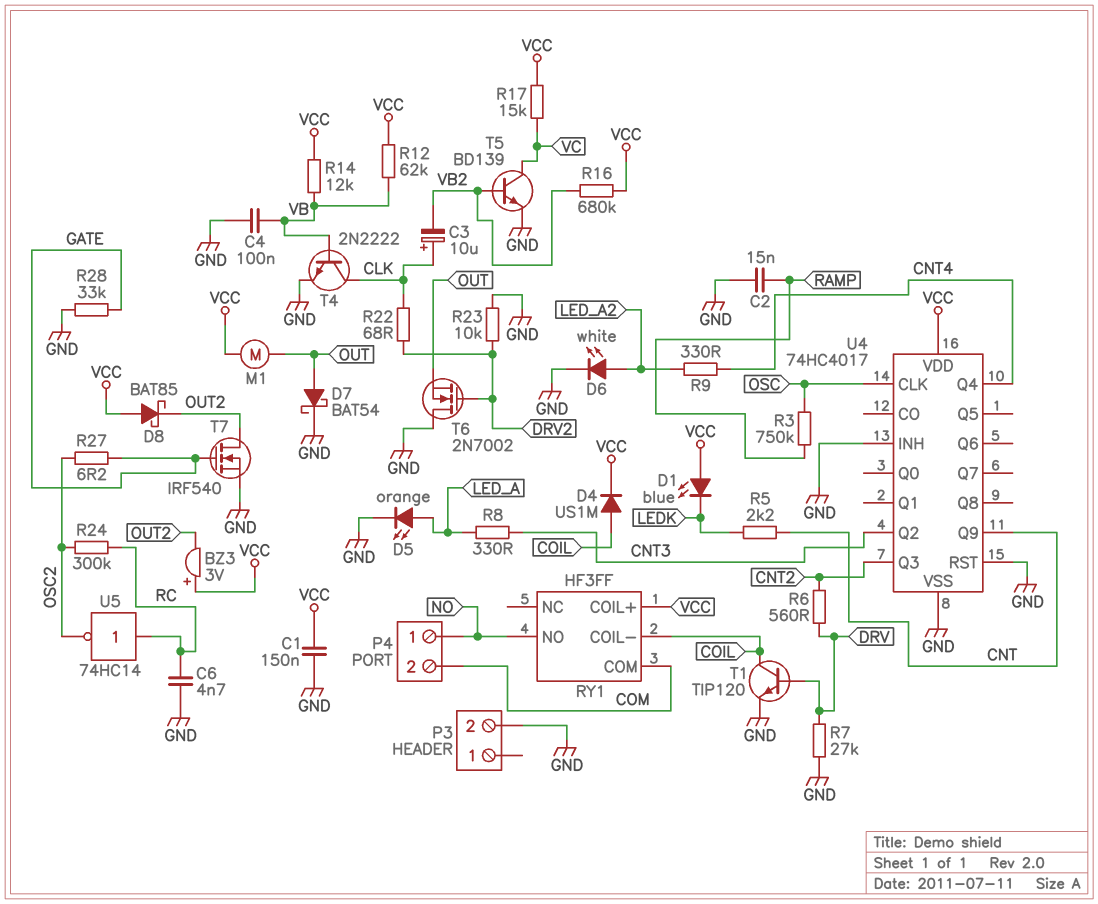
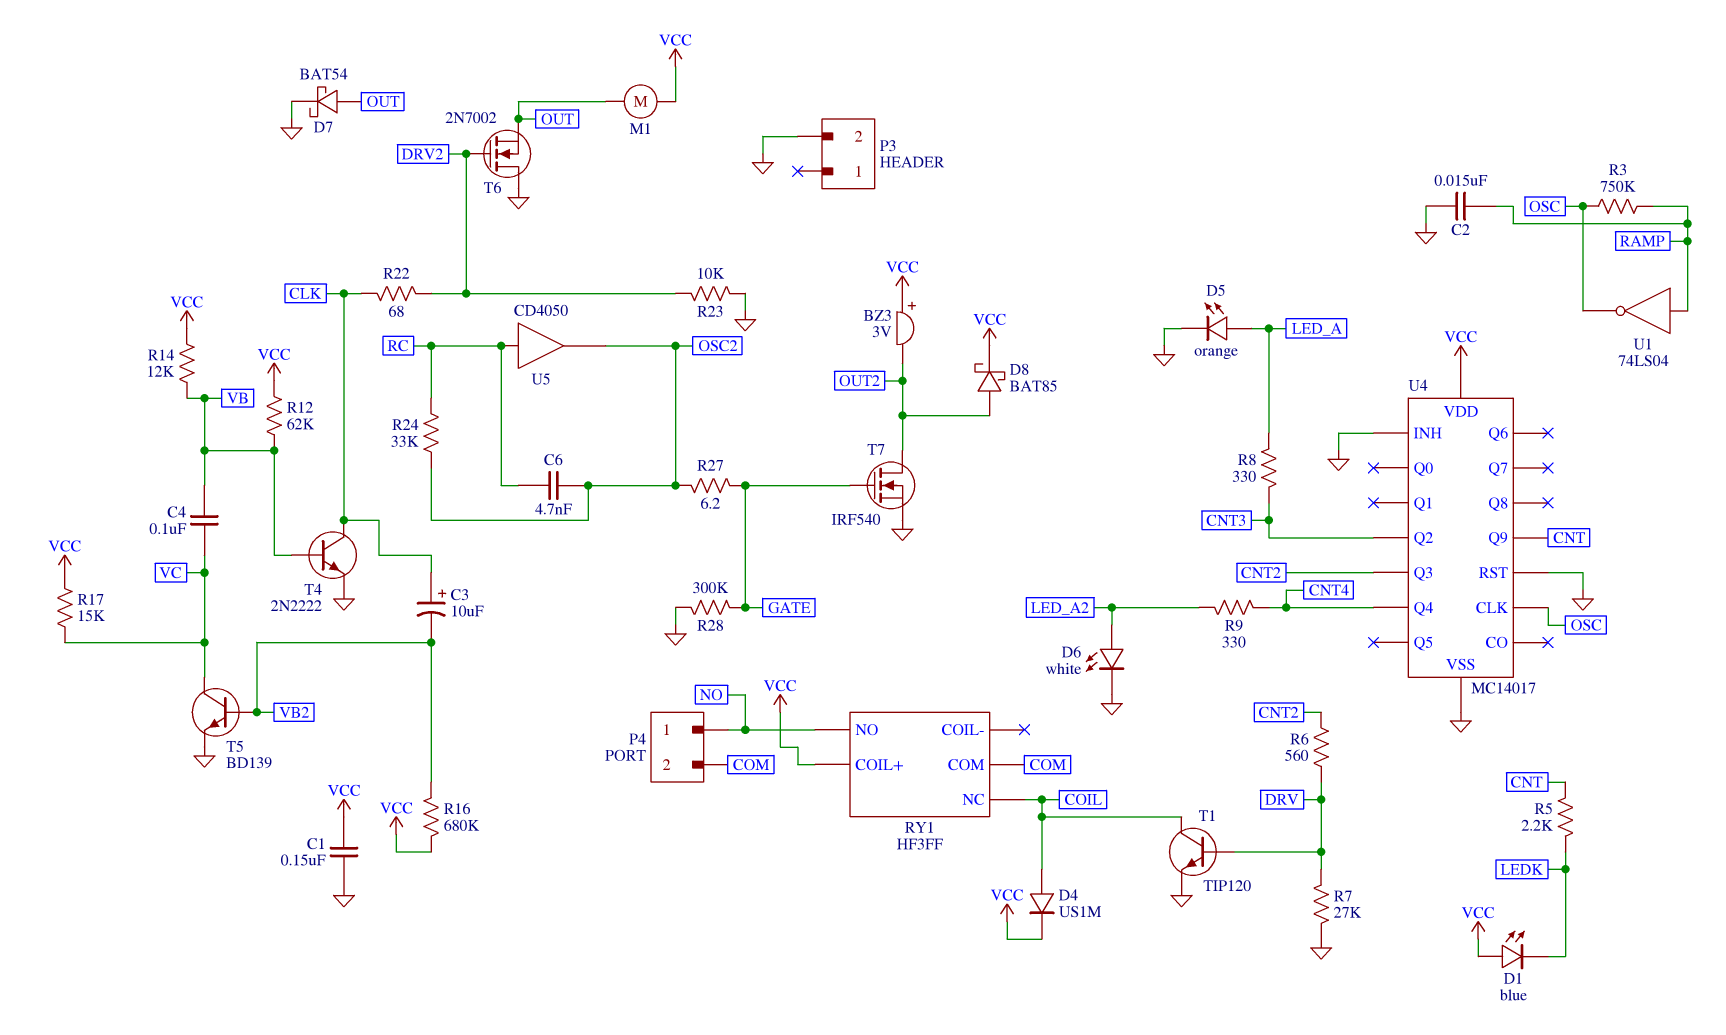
C4: 100nF (GND, VB) -> 100nF (VB, VC)
C6: 4.7nF (GND, RC) -> 4.7nF (OSC2, RC)
D8: schottky BAT85 (A VCC, K OUT2) -> schottky BAT85 (A OUT2, K VCC)
R24: 300k (OSC2, RC) -> 33k (OSC2, RC)
R28: 33k (GATE, GND) -> 300k (GATE, GND)
RY1 pin COIL-: COIL -> none
RY1 pin NC: none -> COIL
U1: none -> NOT 74LS04 (in RAMP, out OSC)
U4: 74HC4017 -> MC14017
U5: NOT 74HC14 (in RC, out OSC2) -> buffer CD4050 (in RC, out OSC2)

